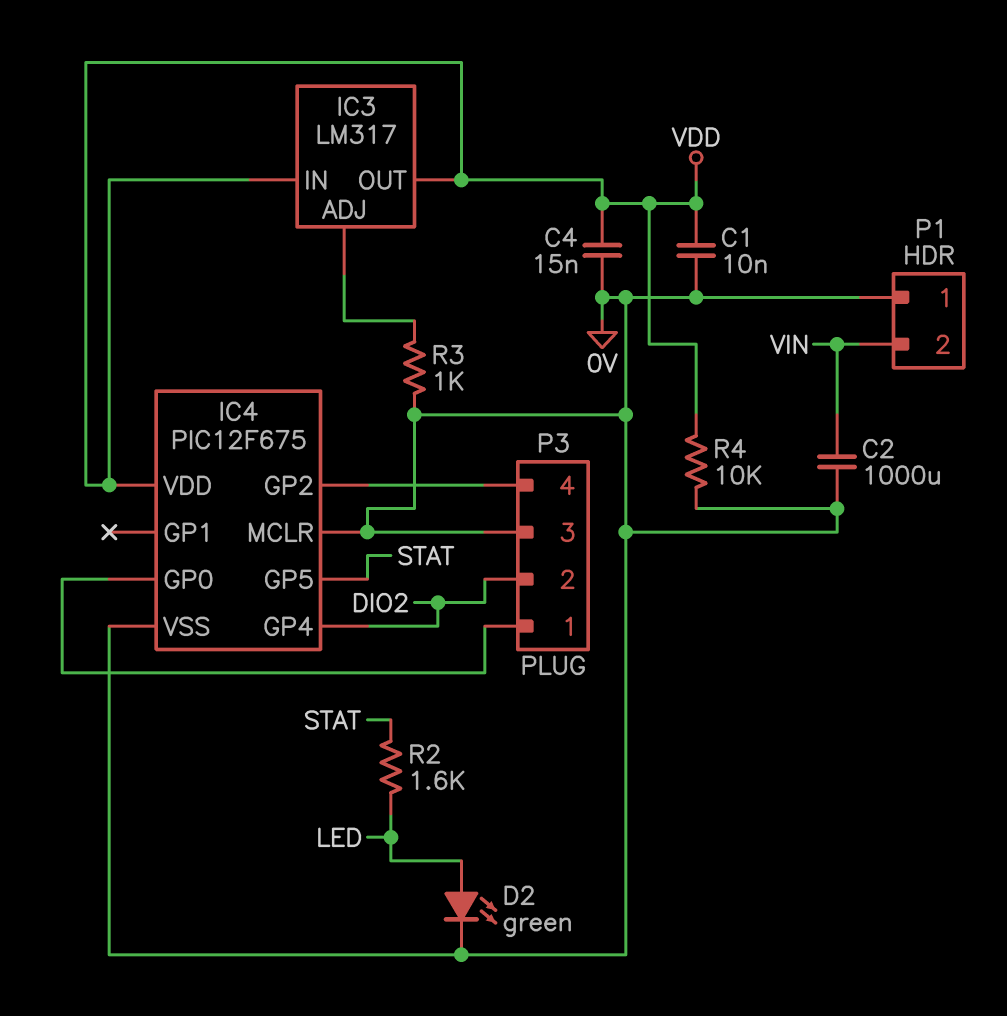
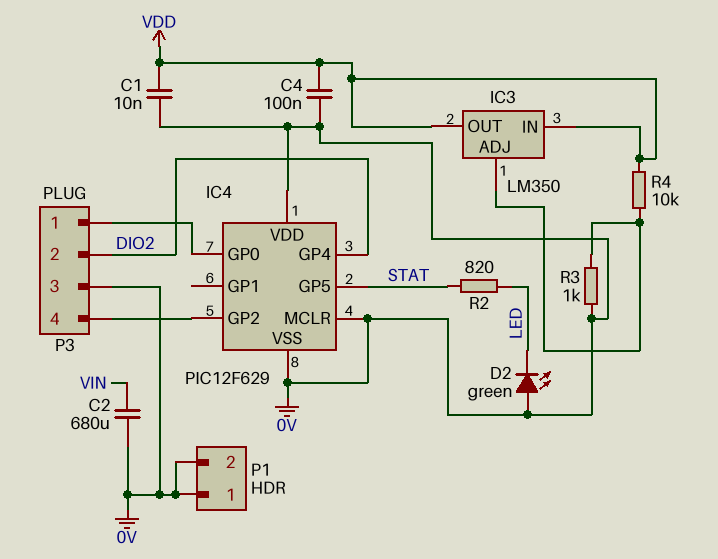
C2: 1000uF (0V, VIN) -> 680uF (0V, VIN)
C4: 15nF (0V, VDD) -> 100nF (0V, VDD)
D2: LED green (A LED, K 0V) -> LED green (A 0V, K LED)
IC3: LM317 -> LM350
IC4: PIC12F675 -> PIC12F629
IC4 pin VDD: VDD -> 0V
P1 pin 2: VIN -> 0V
R2: 1.6k (LED, STAT) -> 820 (LED, STAT)
R4: 10k (0V, VDD) -> 10k (IC3/ADJ, VDD)

